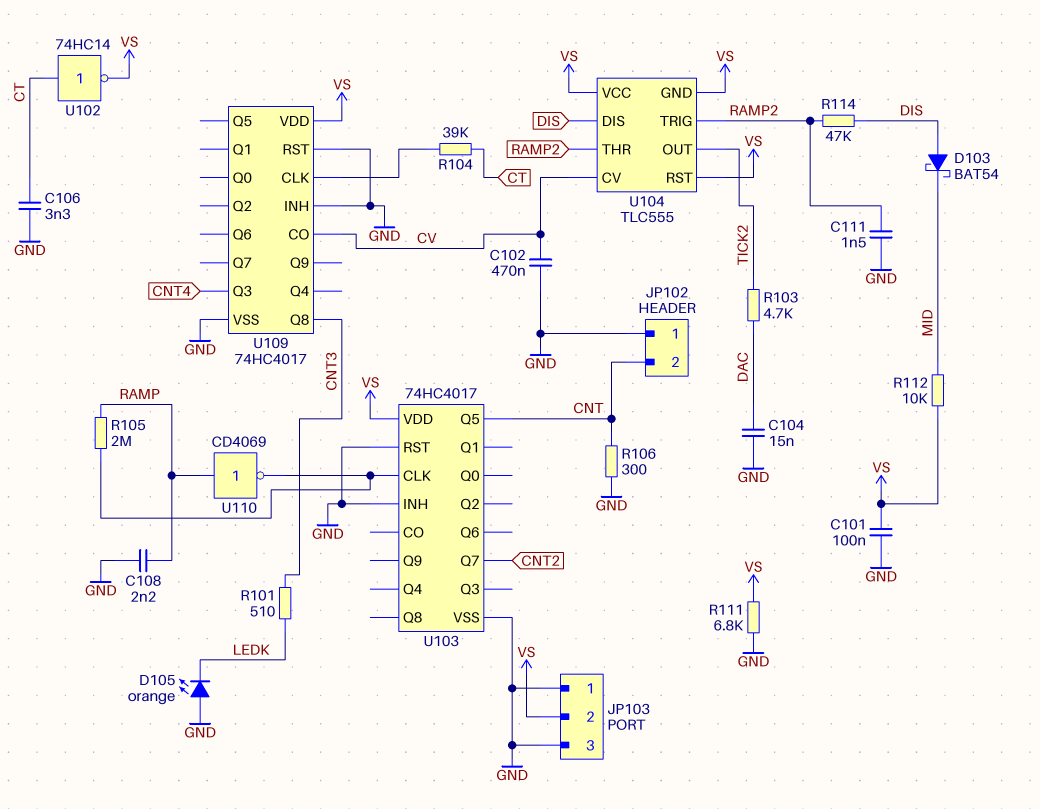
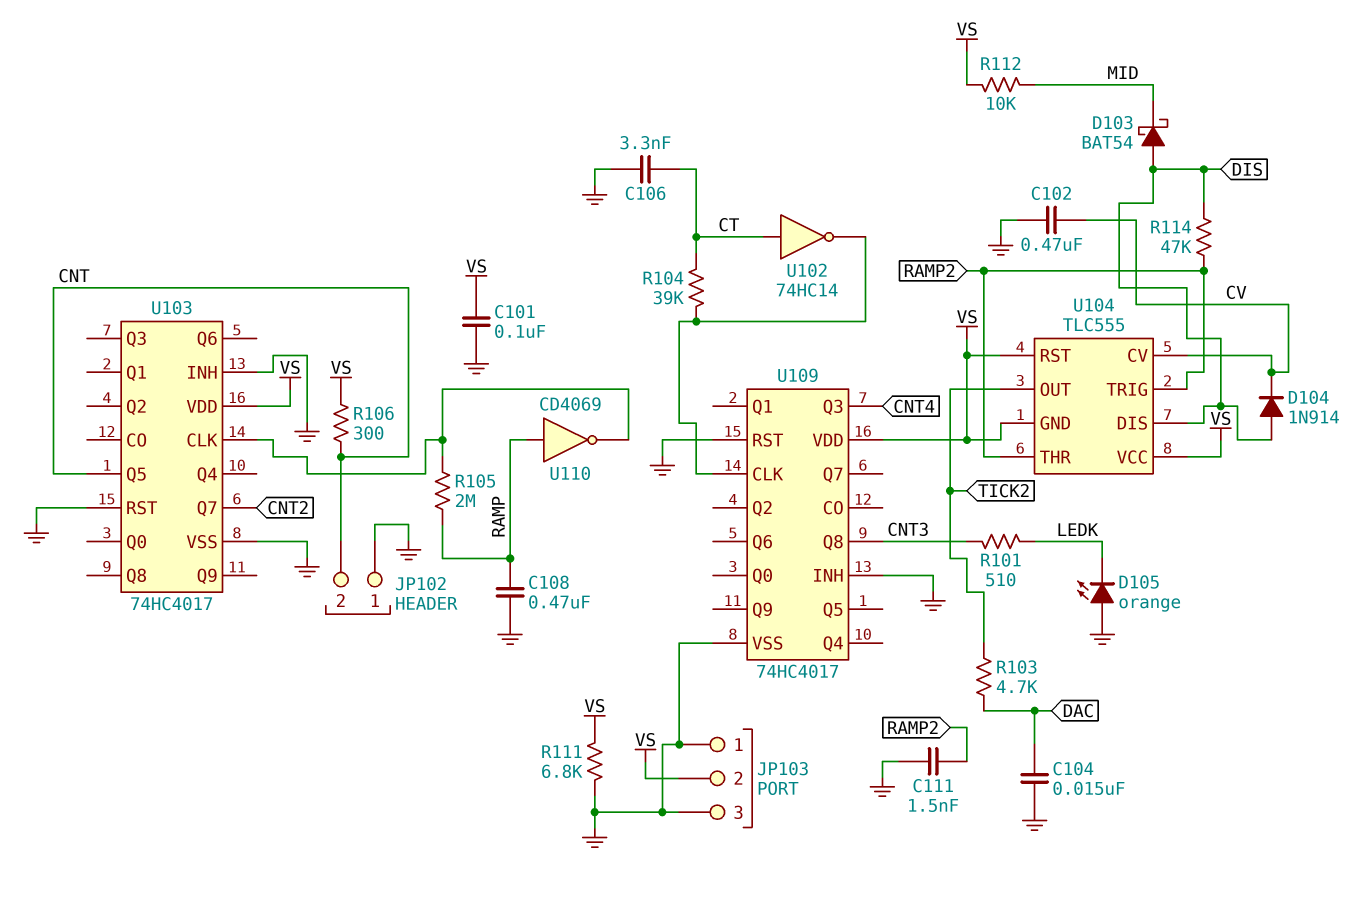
C108: 2.2nF (GND, RAMP) -> 470nF (GND, RAMP)
D104: none -> diode 1N914 (A DIS, K CV)
R106: 300 (CNT, GND) -> 300 (CNT, VS)
U102: NOT 74HC14 (in CT, out VS) -> NOT 74HC14 (in CT, out U109/CLK)
U109 pin CO: CV -> none

